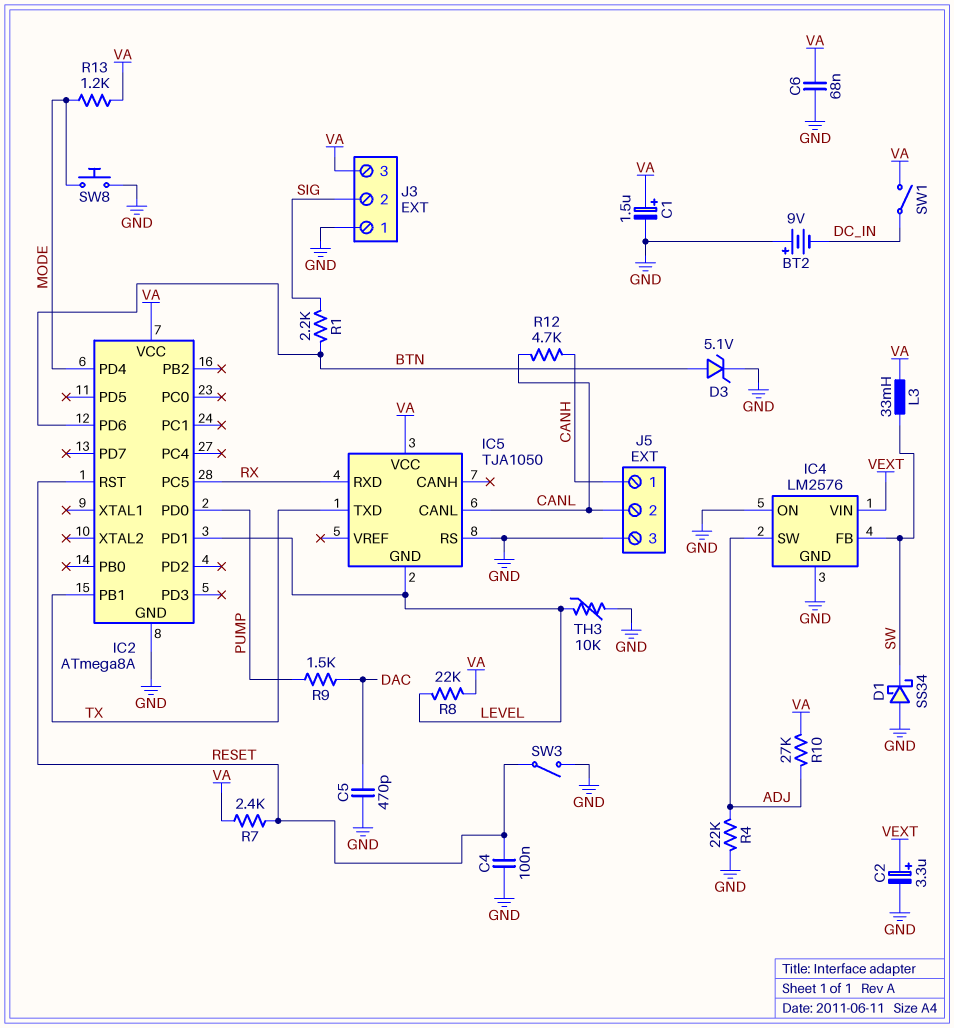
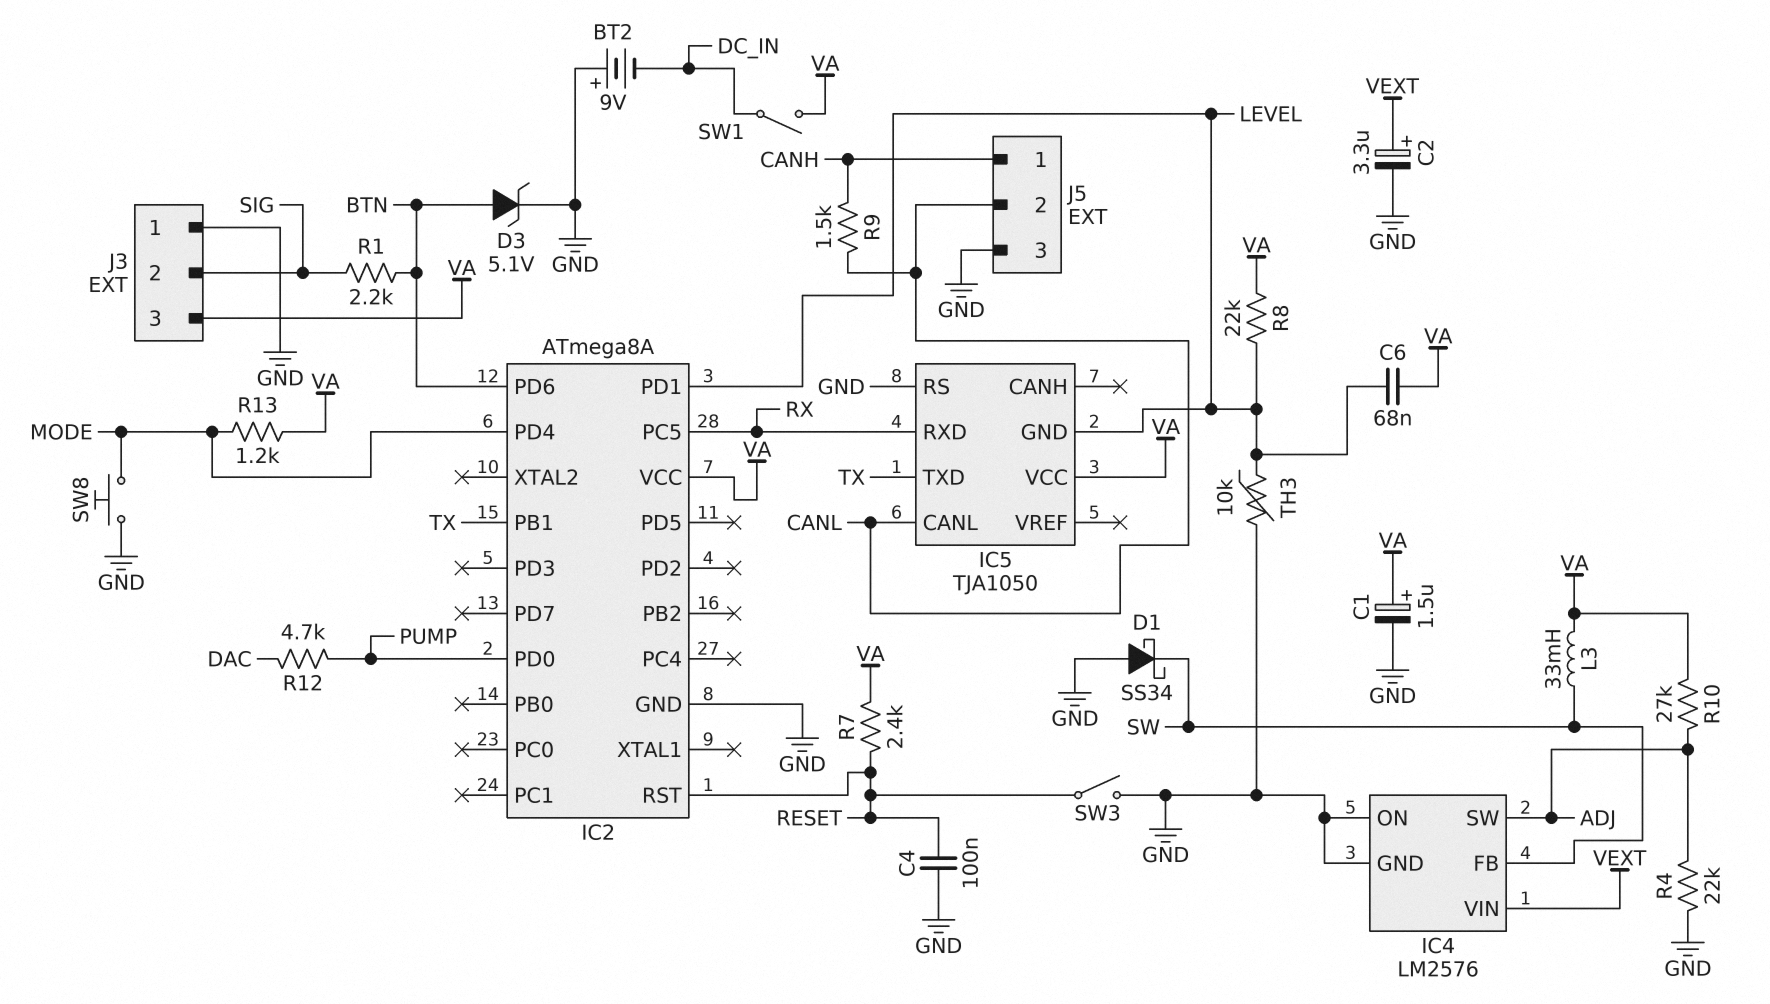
C5: 470pF (DAC, GND) -> none
C6: 68nF (GND, VA) -> 68nF (LEVEL, VA)
R9: 1.5k (DAC, PUMP) -> 1.5k (CANH, CANL)
R12: 4.7k (CANH, CANL) -> 4.7k (DAC, PUMP)

